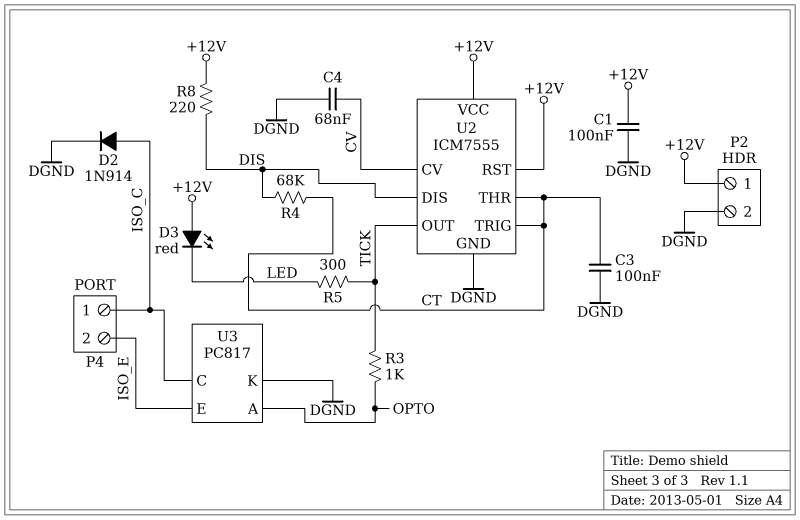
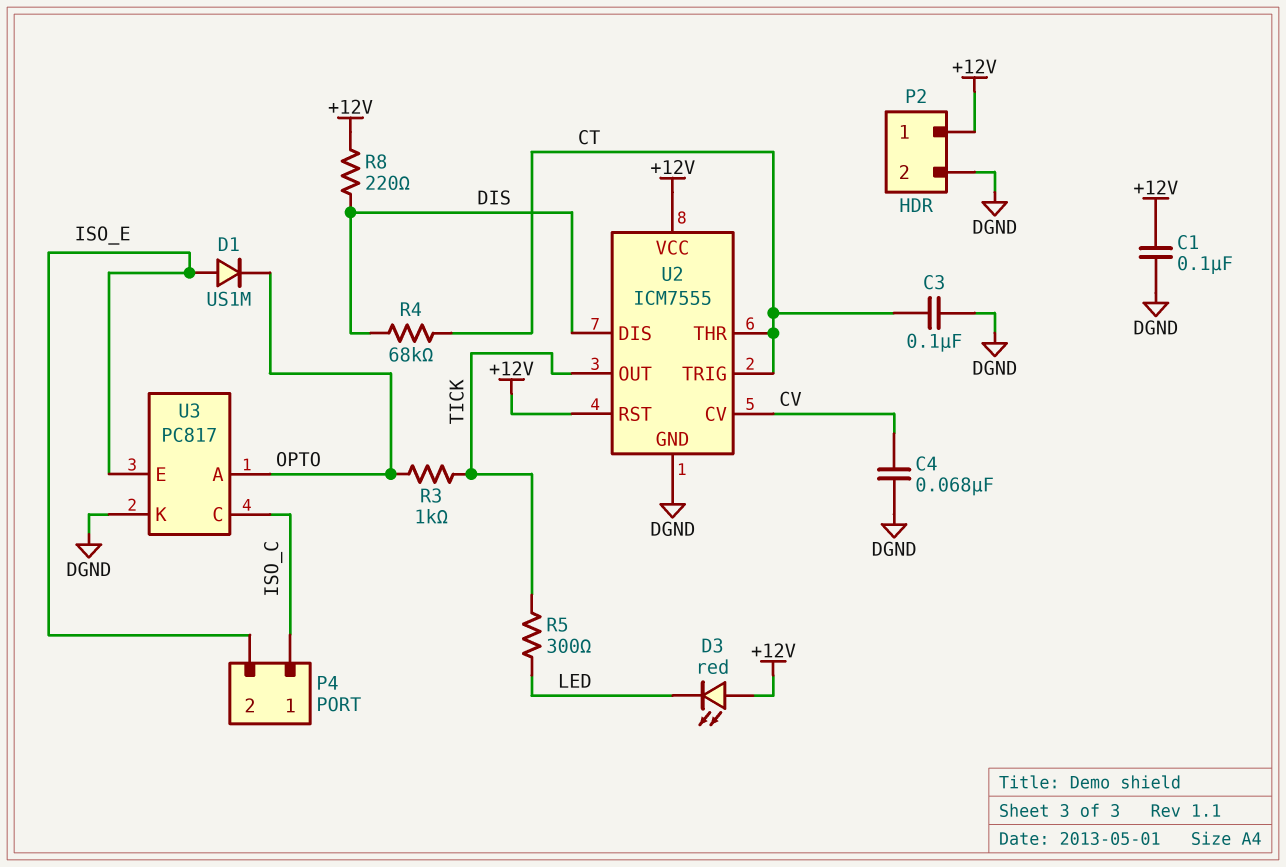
D1: none -> diode US1M (A ISO_E, K OPTO)
D2: diode 1N914 (A ISO_C, K DGND) -> none

